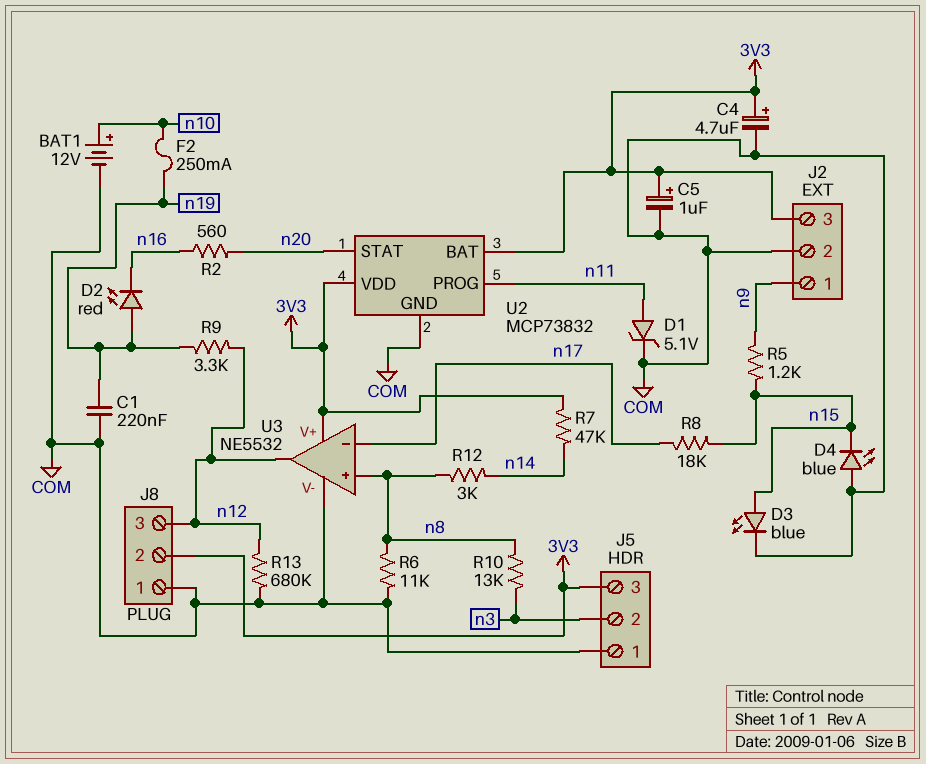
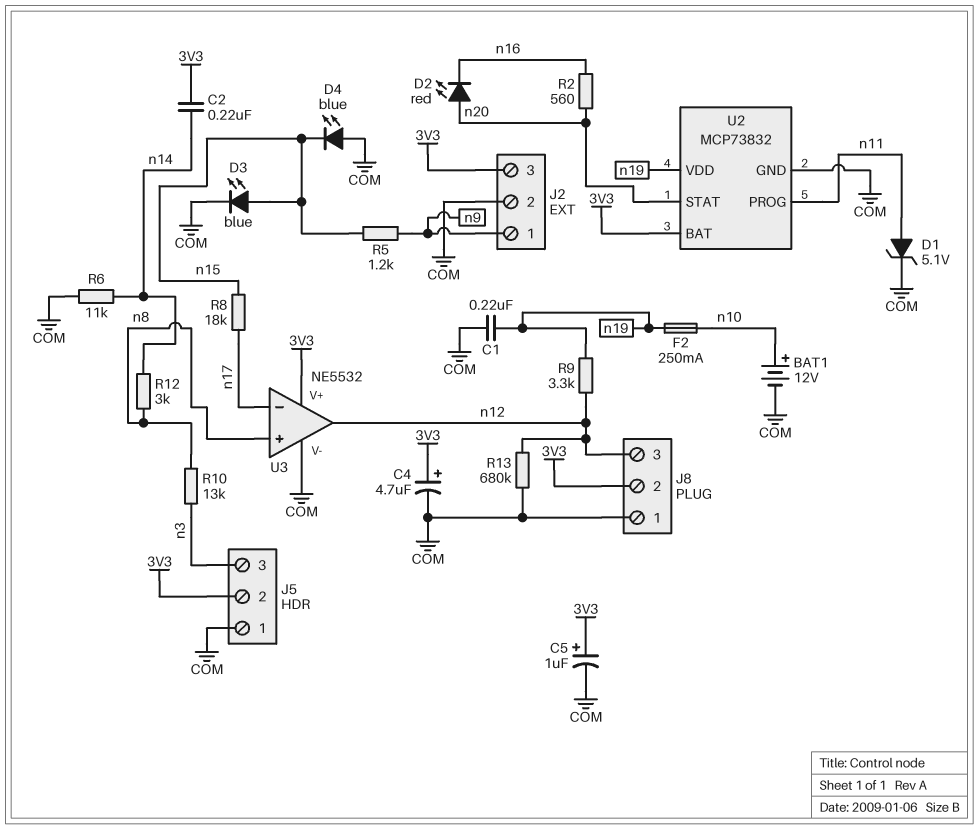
C2: none -> 220nF (3V3, n14)
D2: LED red (A n19, K n16) -> LED red (A n20, K n16)
J5 pin 2: n3 -> 3V3
J5 pin 3: 3V3 -> n3
R6: 11k (COM, n8) -> 11k (COM, n14)
R7: 47k (3V3, n14) -> none
U2 pin VDD: 3V3 -> n19

